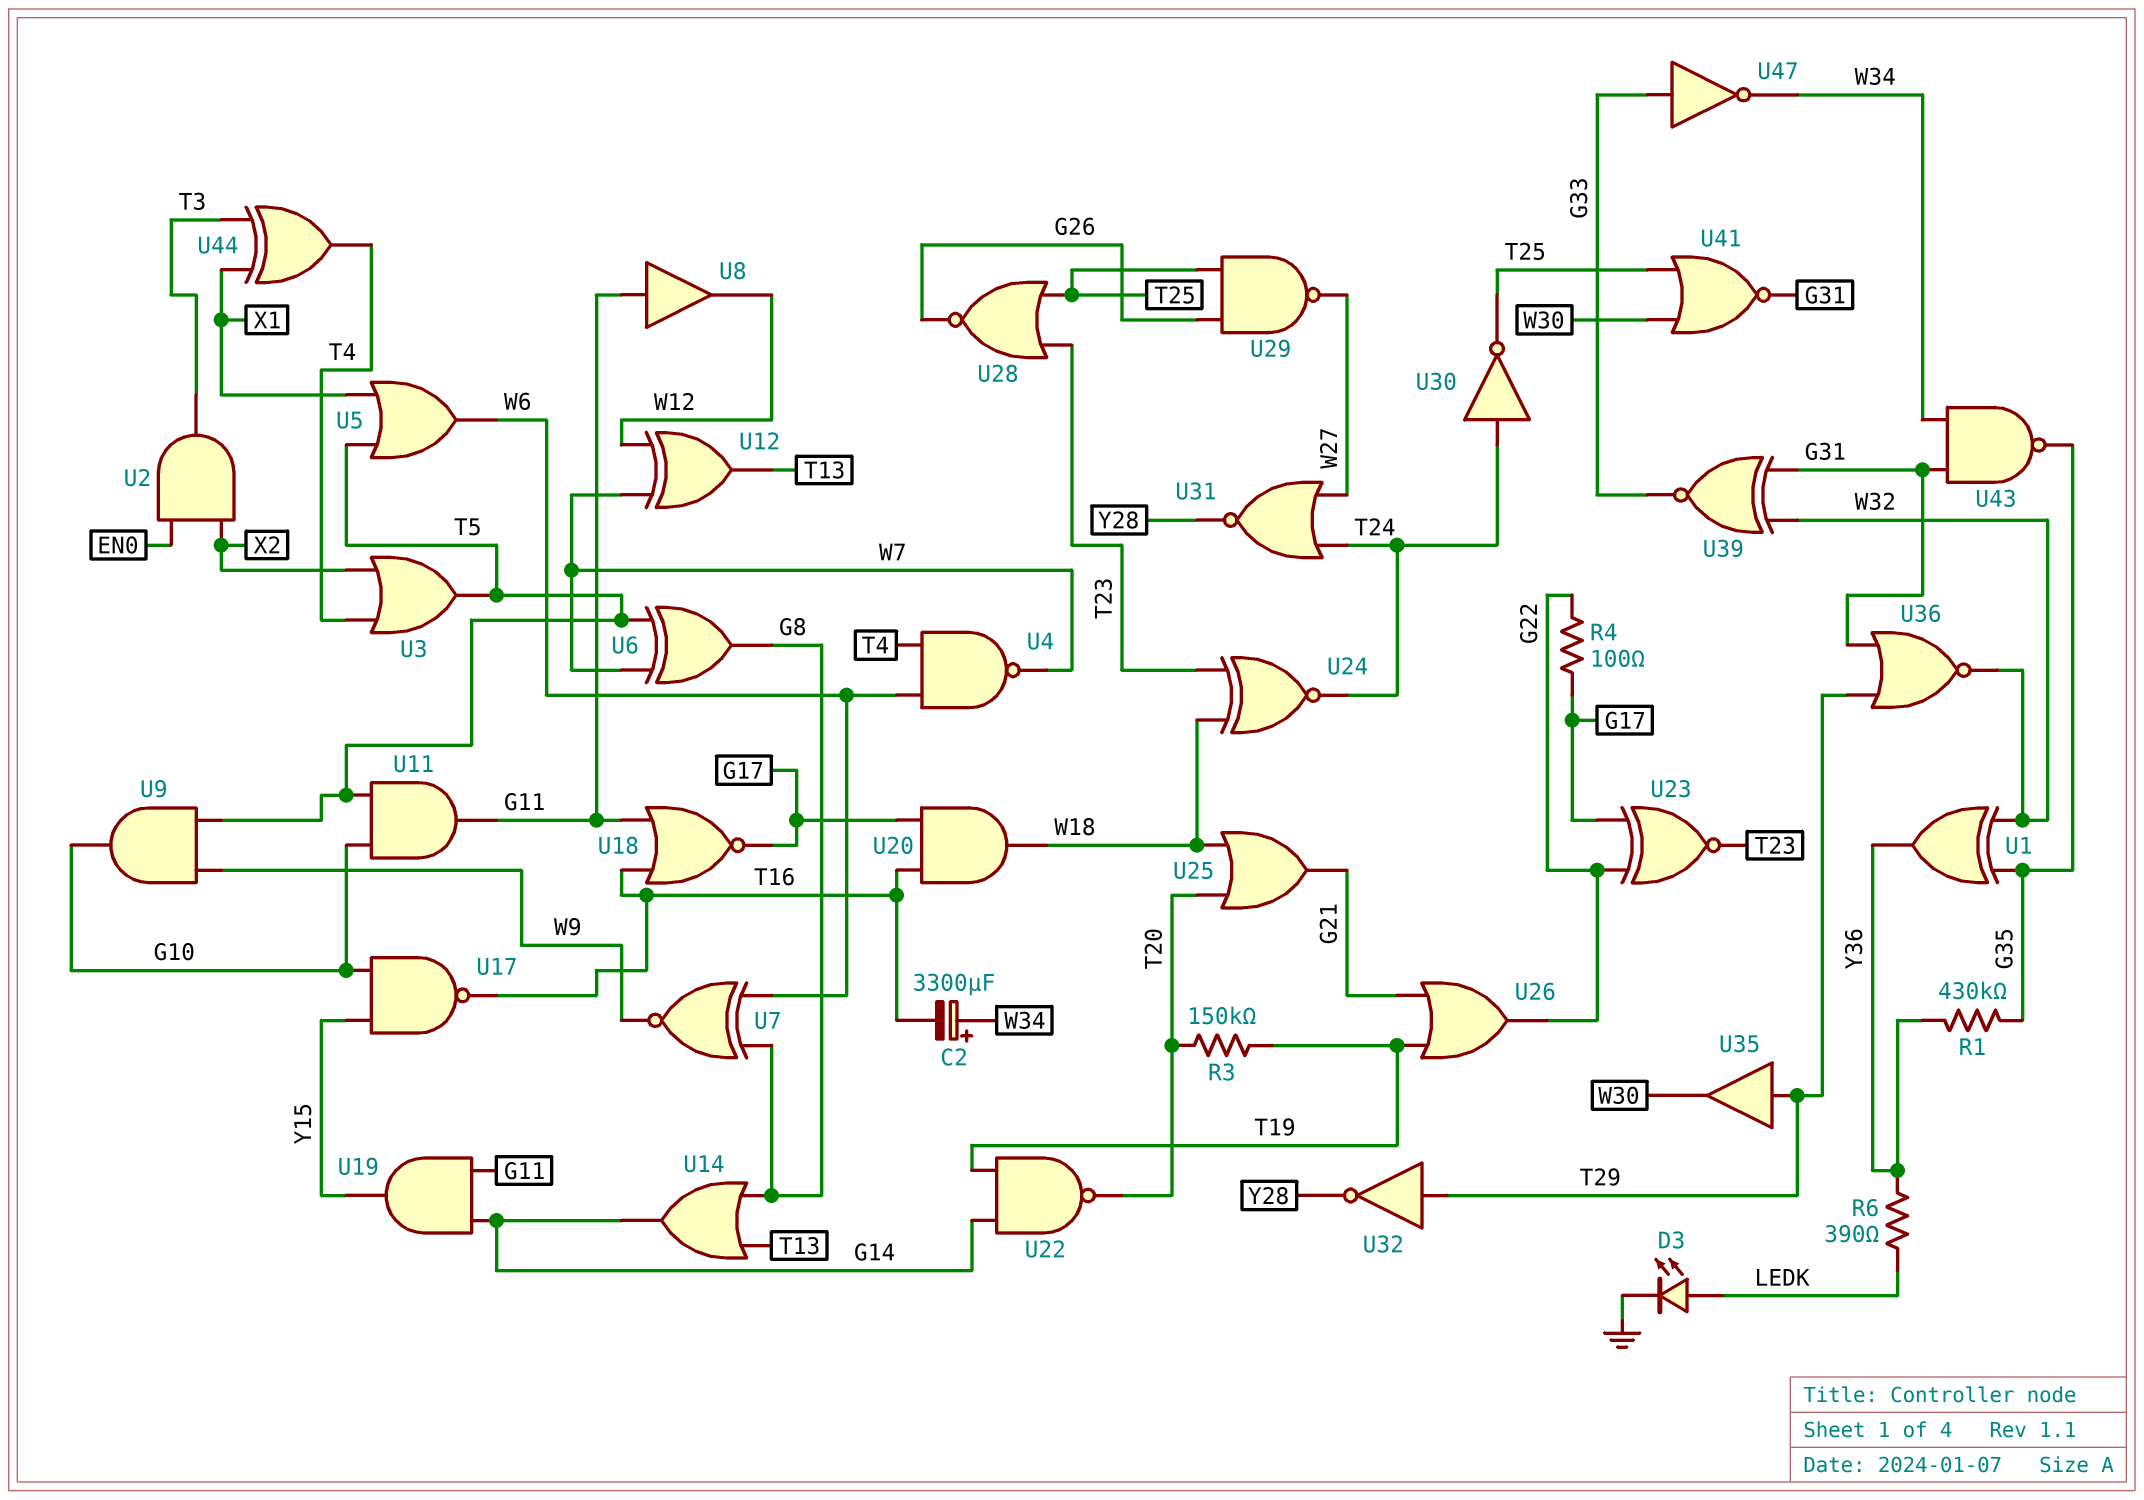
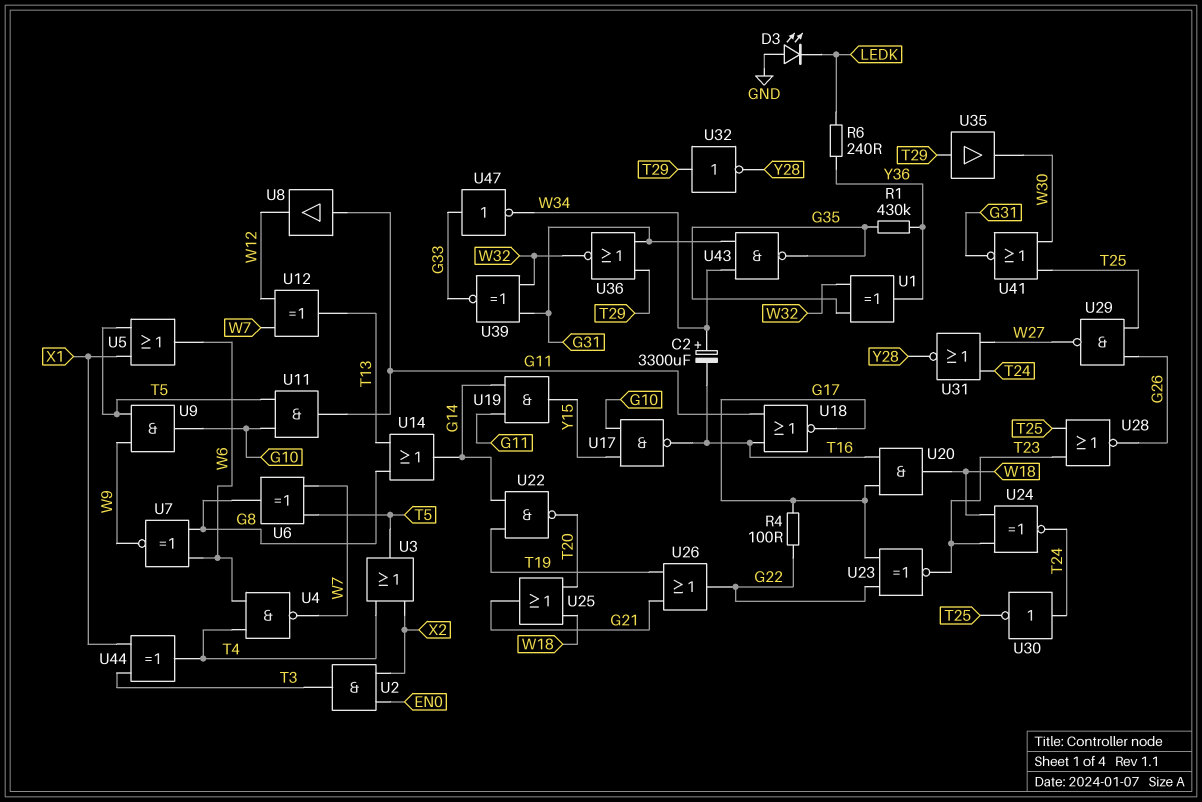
D3: LED (A LEDK, K GND) -> LED (A GND, K LEDK)
R3: 150k (T19, T20) -> none
R6: 390 (LEDK, Y36) -> 240 (LEDK, Y36)

